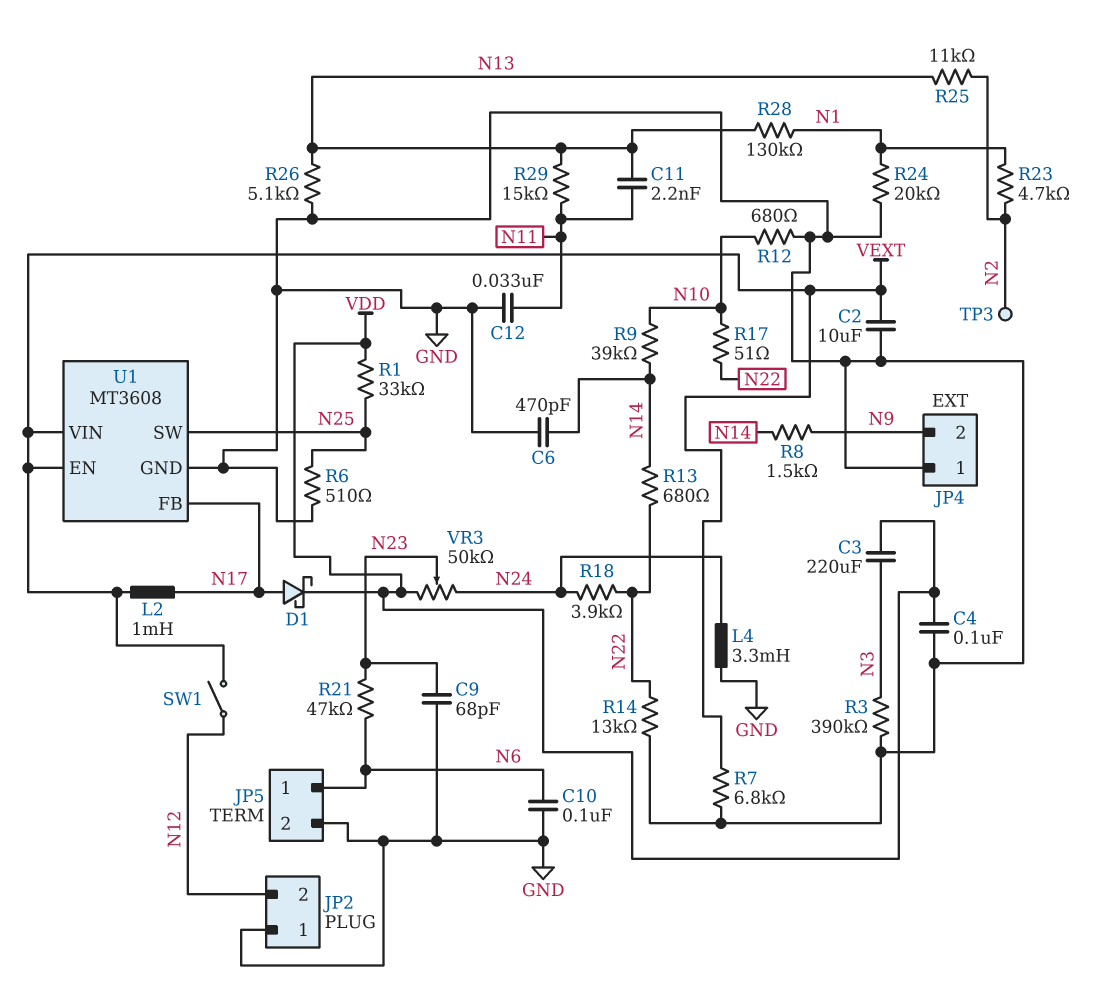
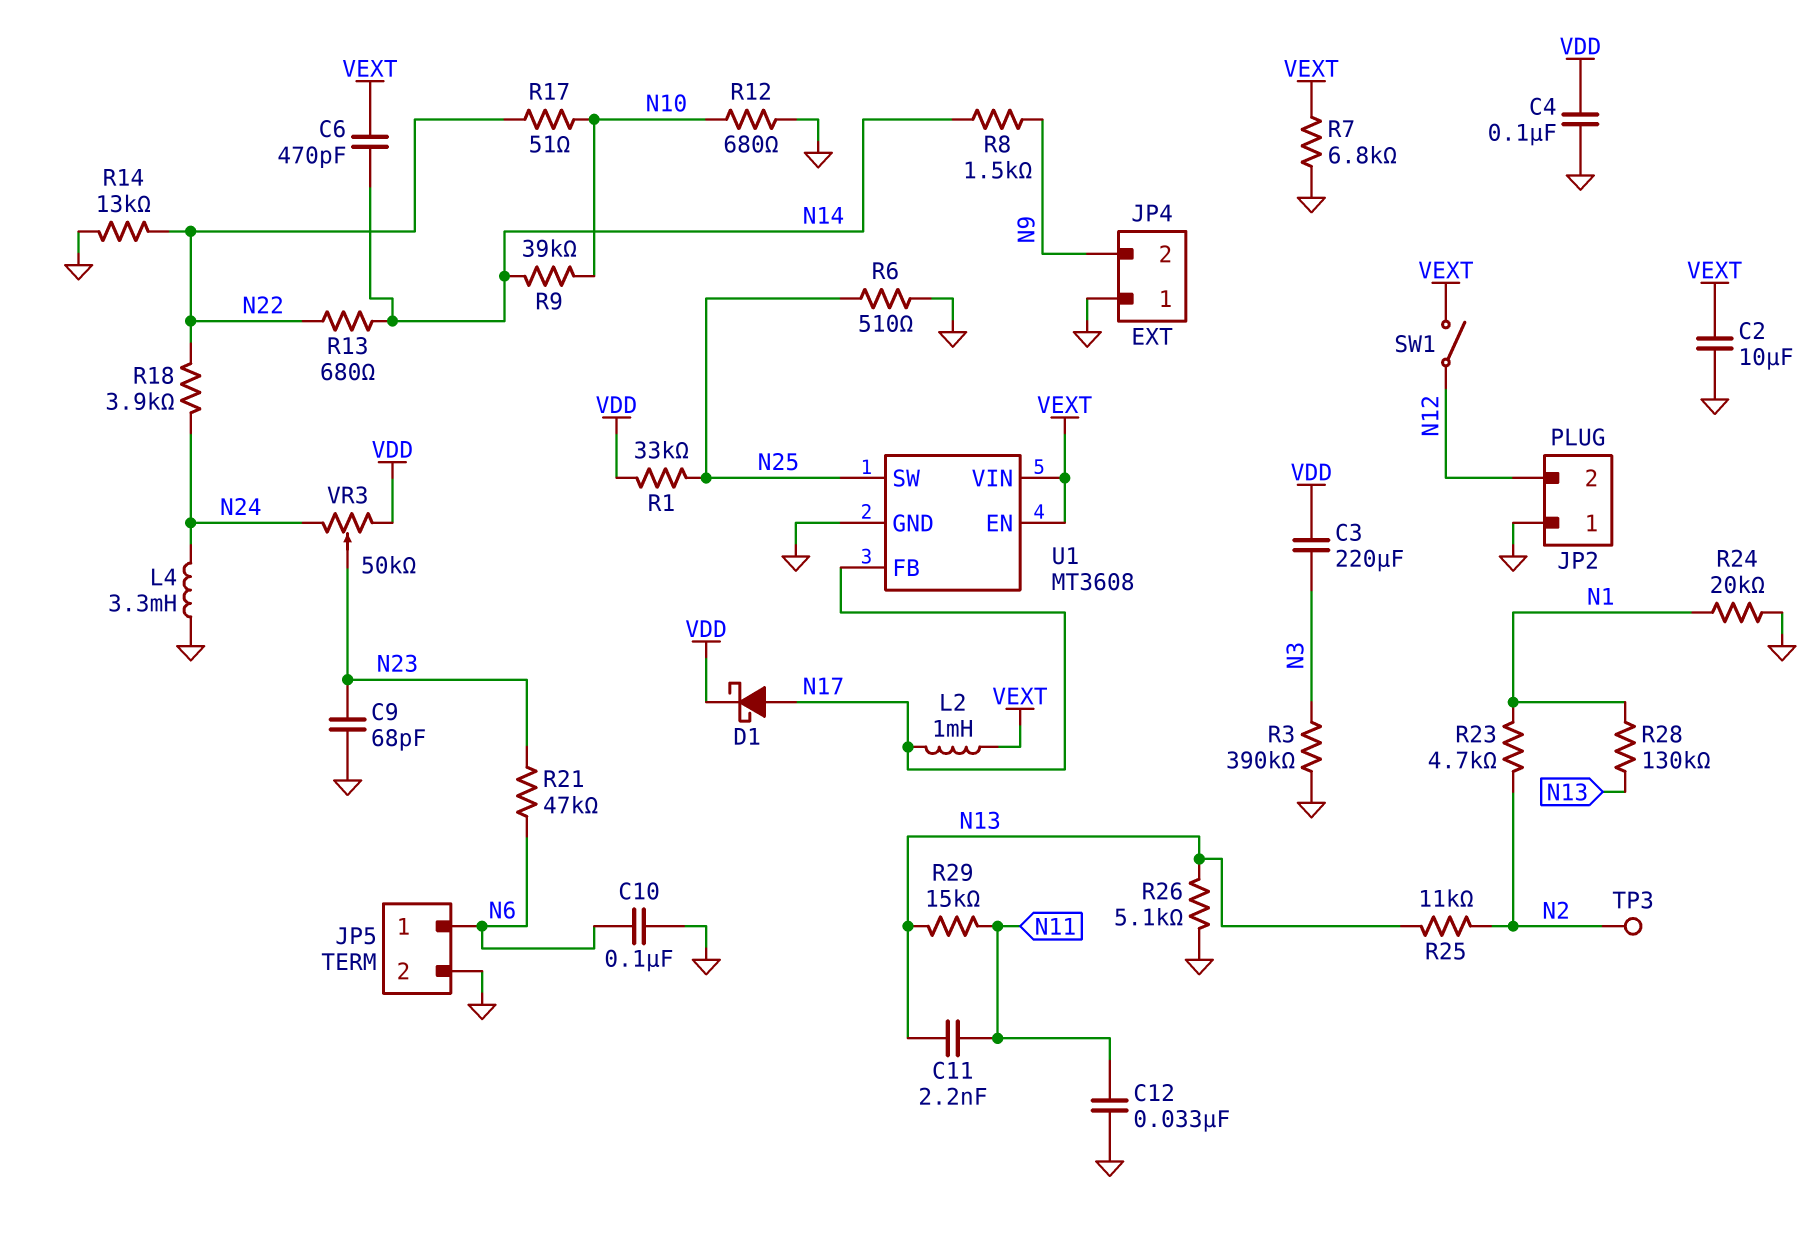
C6: 470pF (GND, N14) -> 470pF (N14, VEXT)

